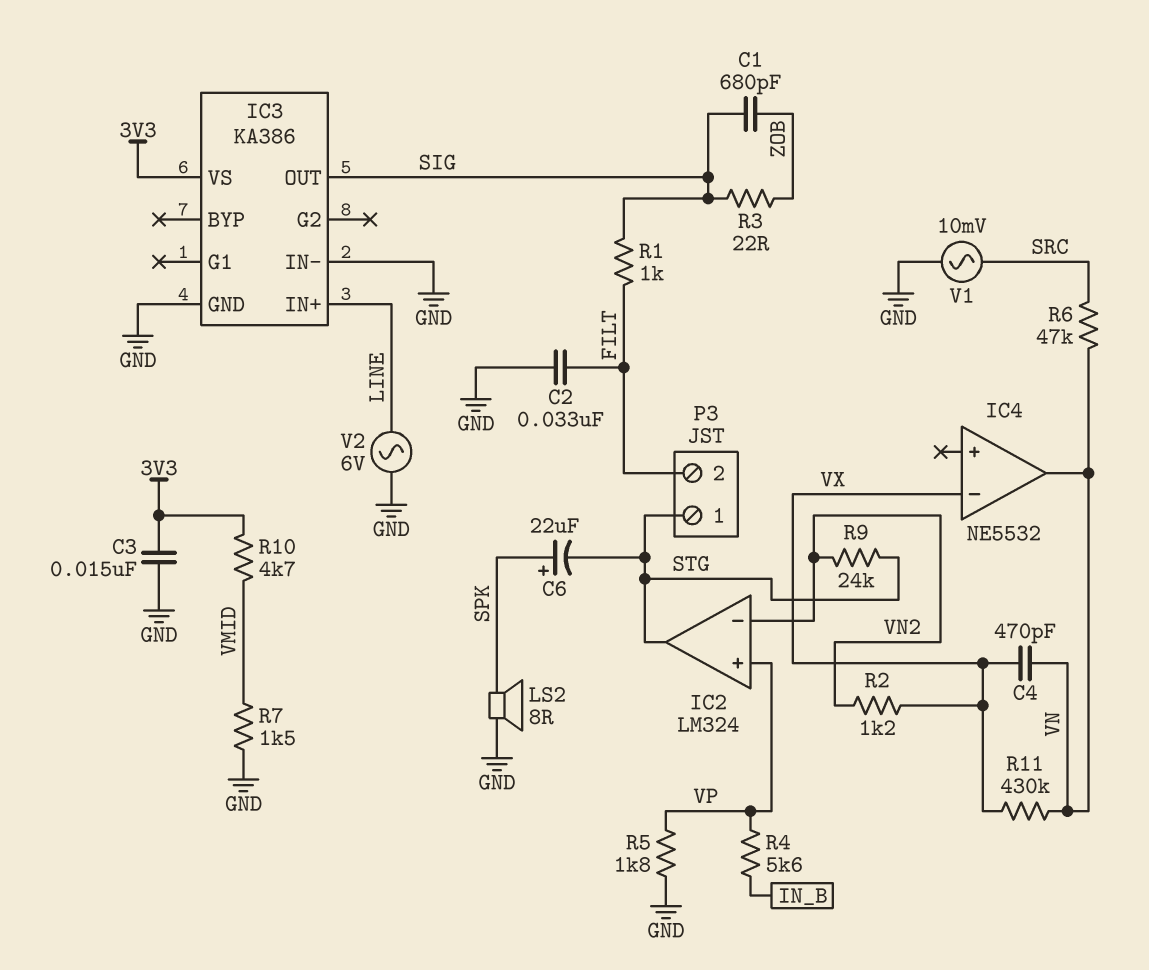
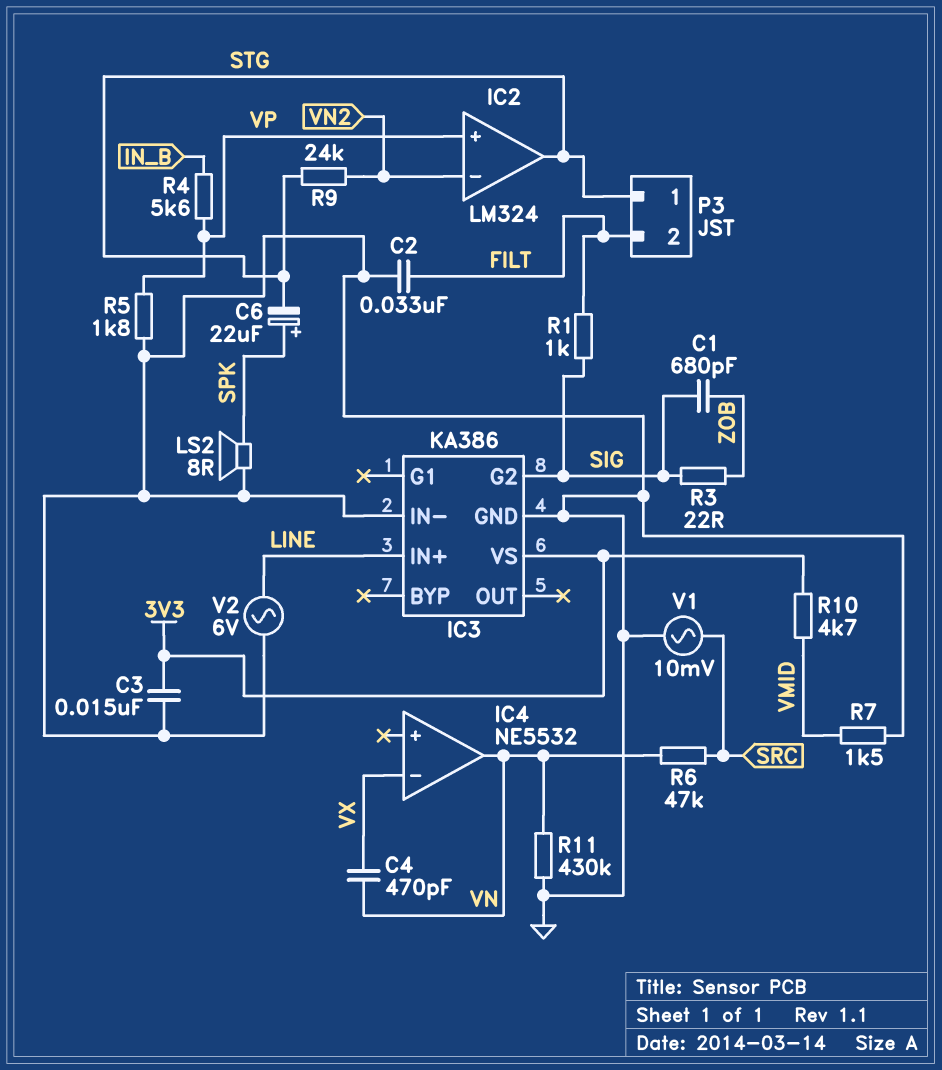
IC3 pin G2: none -> SIG
IC3 pin OUT: SIG -> none
R2: 1.2k (VN2, VX) -> none
R11: 430k (VN, VX) -> 430k (GND, VN)

